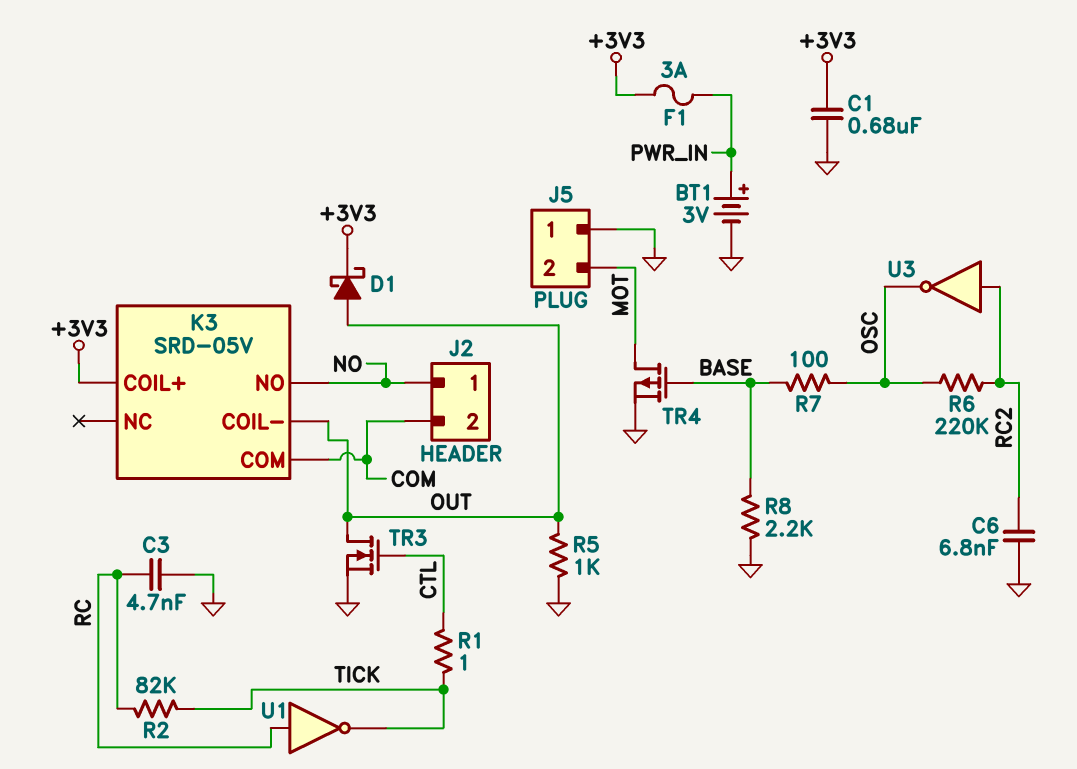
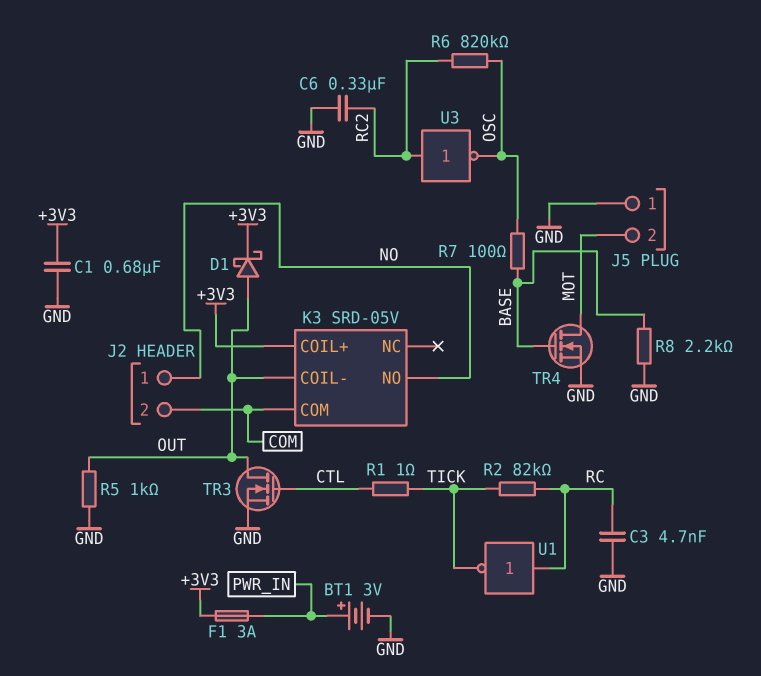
C6: 6.8nF (GND, RC2) -> 330nF (GND, RC2)
R6: 220k (OSC, RC2) -> 820k (OSC, RC2)
TR4: PMOS (G BASE, D MOT, S GND) -> NMOS (G BASE, D MOT, S GND)

